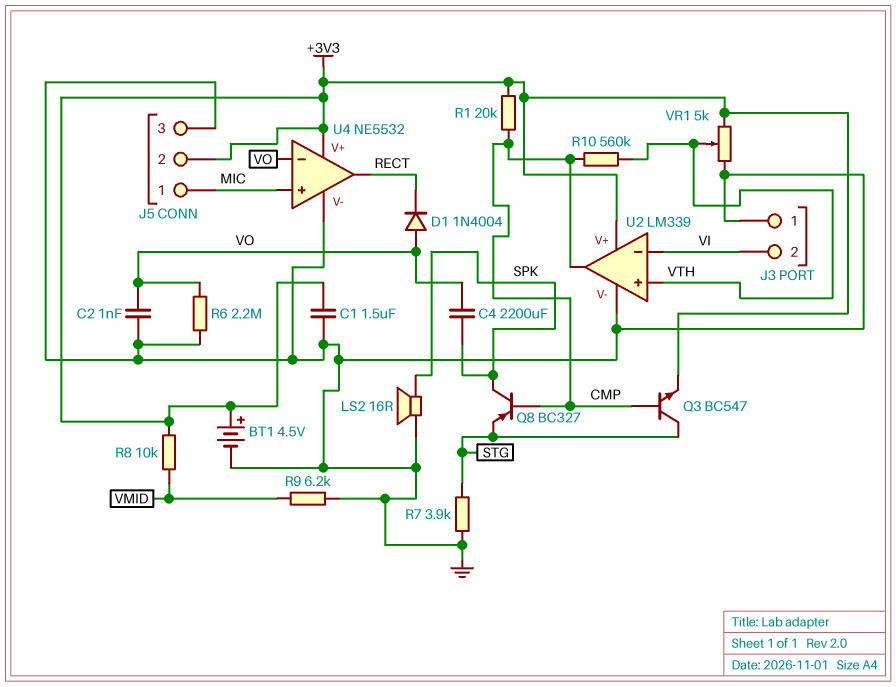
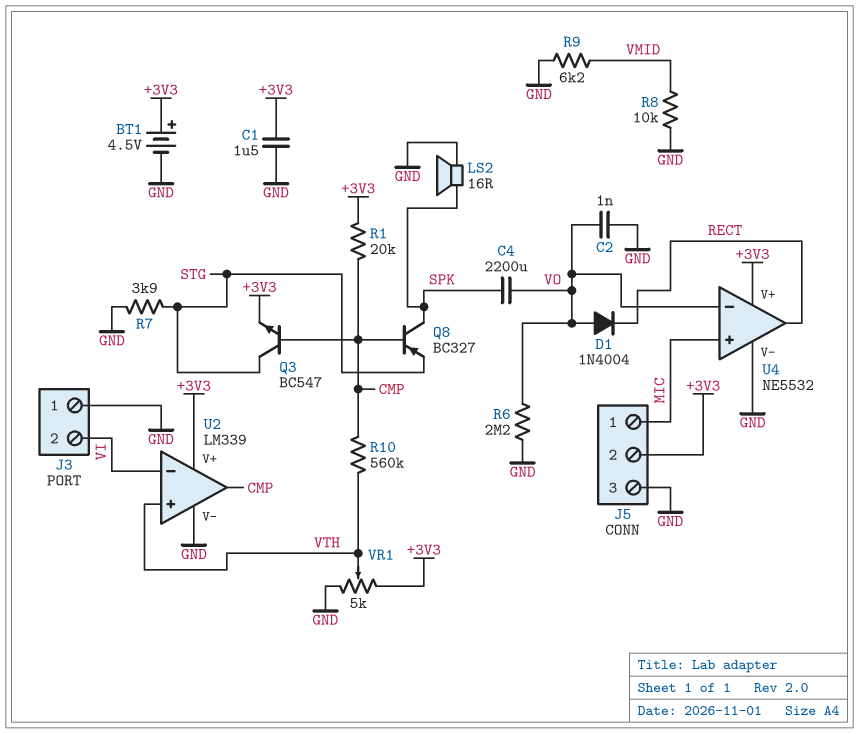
R8: 10k (+3V3, VMID) -> 10k (GND, VMID)

